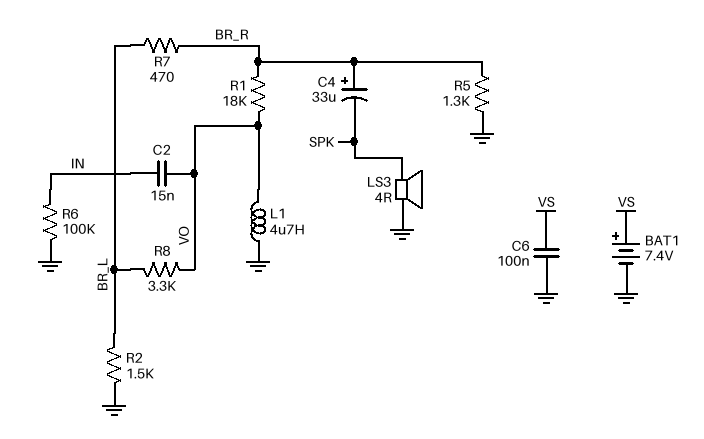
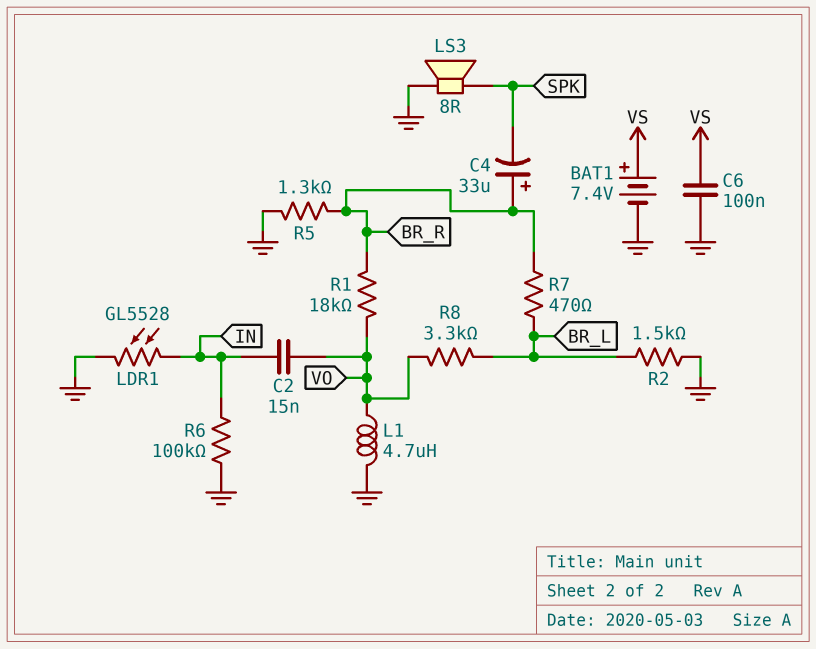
LDR1: none -> GL5528 (GND, IN)
LS3: speaker 4R (GND, SPK) -> speaker 8R (GND, SPK)

